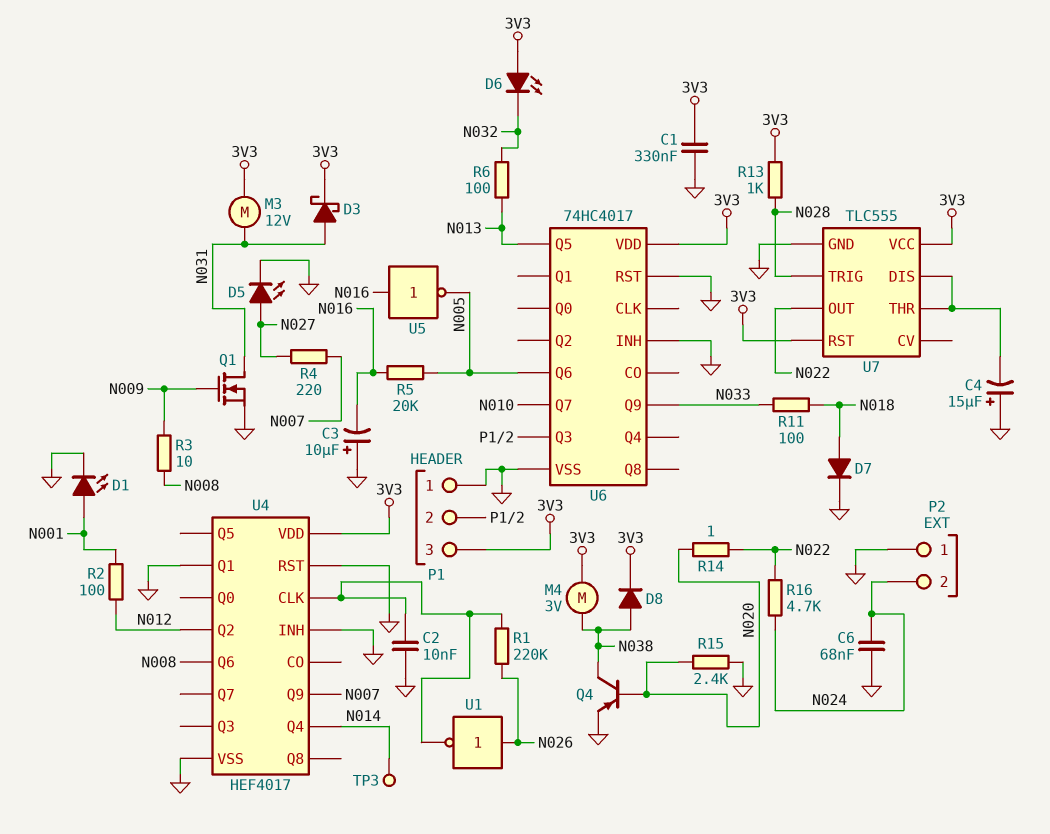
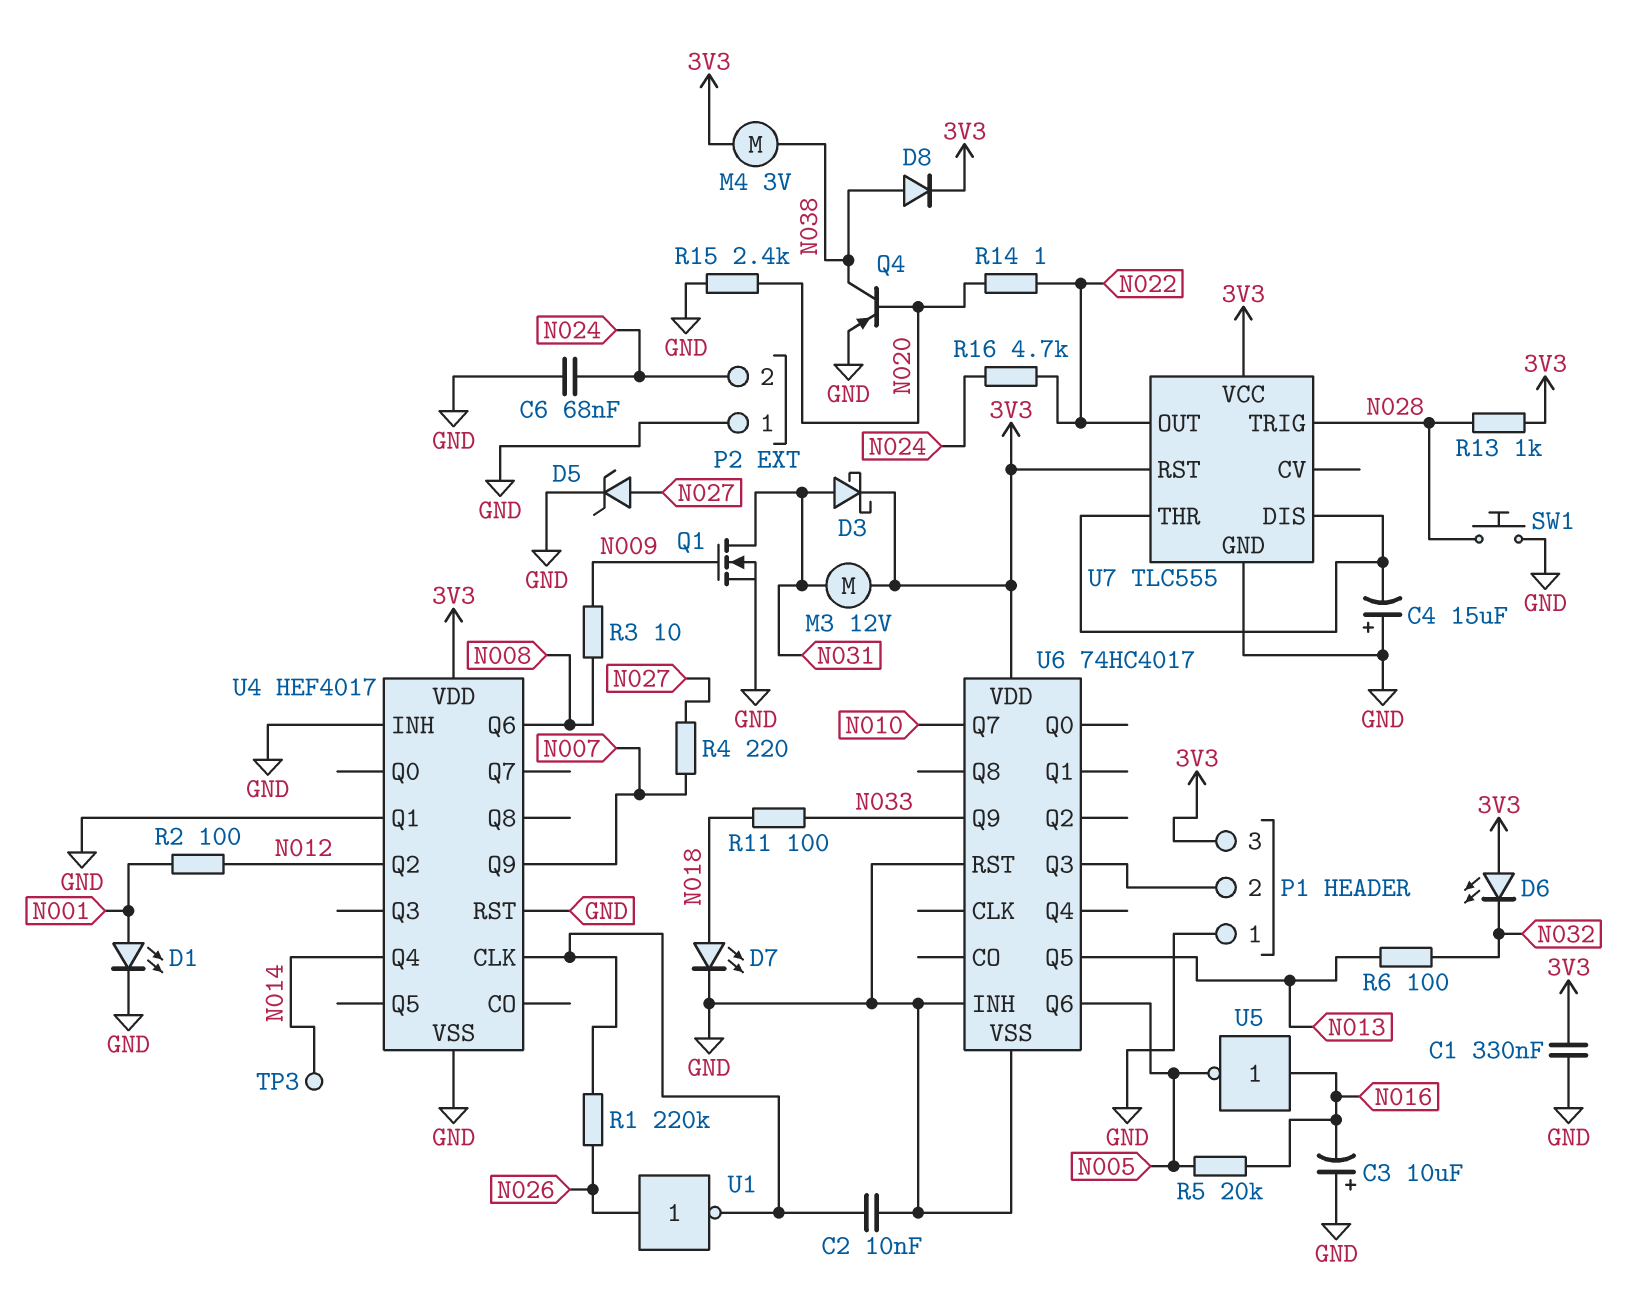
D5: LED (A N027, K GND) -> zener (A N027, K GND)
D7: diode (A N018, K GND) -> LED (A N018, K GND)
SW1: none -> button (GND, N028)

